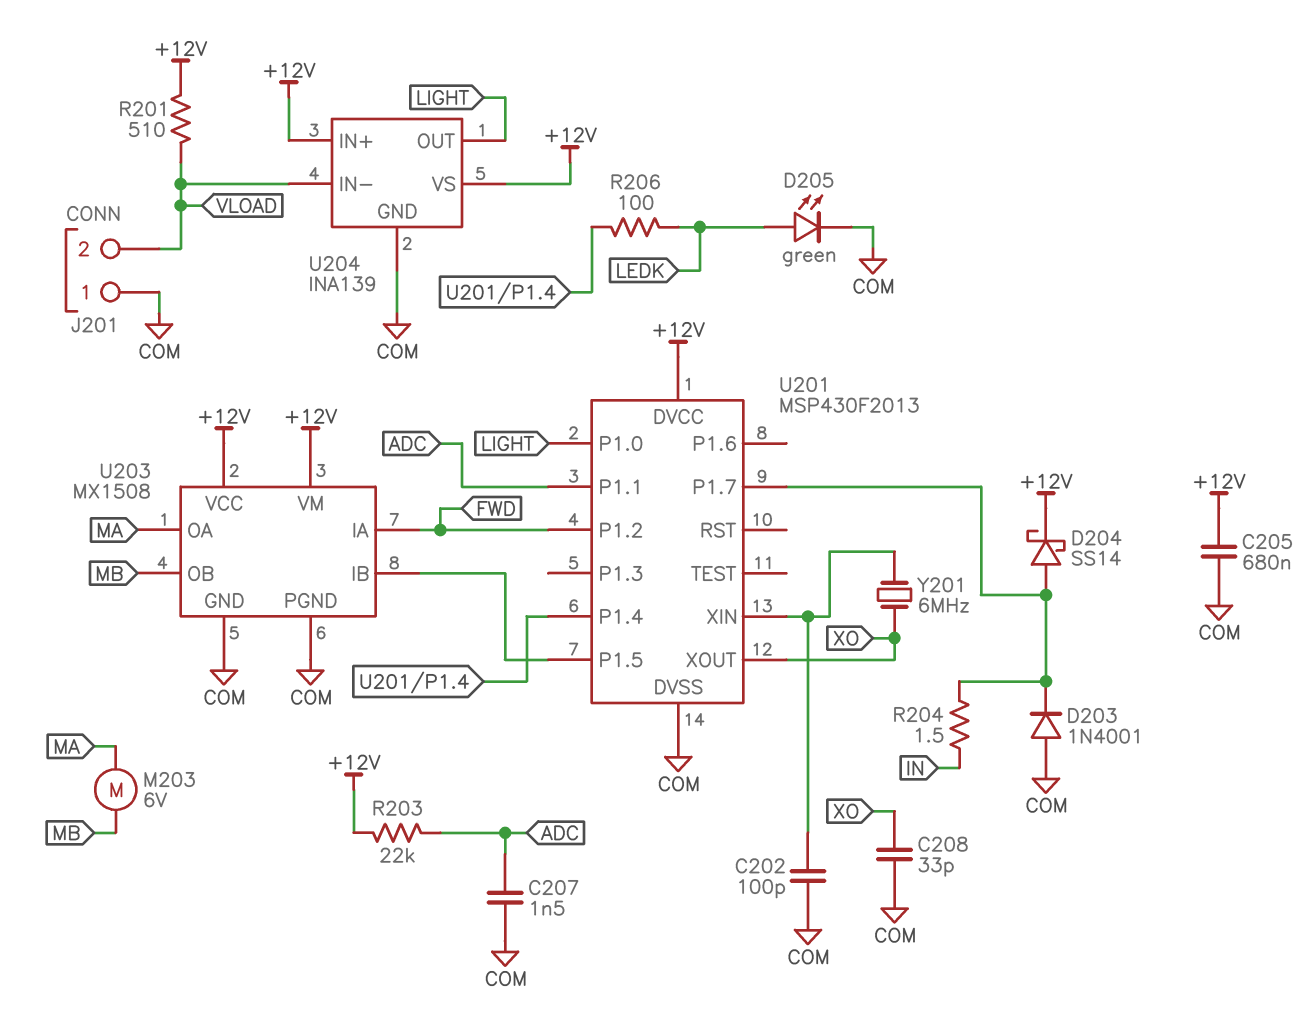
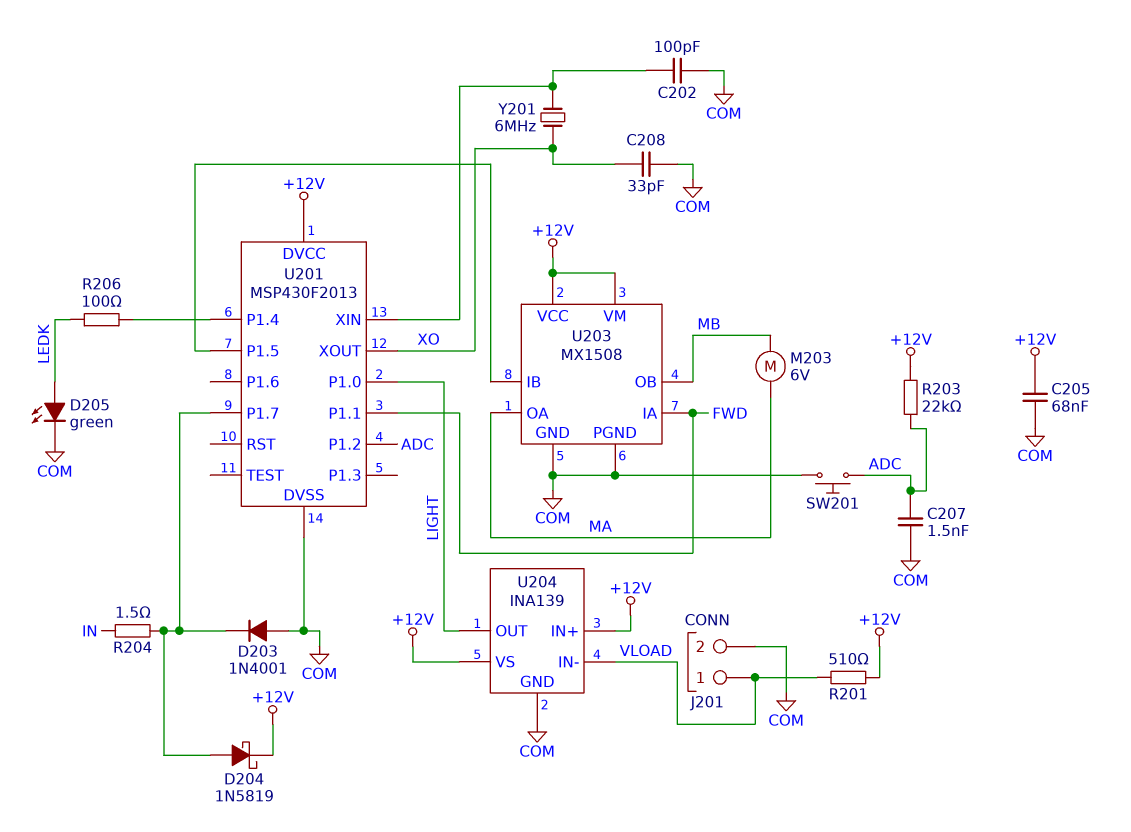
C205: 680nF (+12V, COM) -> 68nF (+12V, COM)
D204: schottky SS14 (A U201/P1.7, K +12V) -> schottky 1N5819 (A U201/P1.7, K +12V)
J201 pin 1: COM -> VLOAD
J201 pin 2: VLOAD -> COM
SW201: none -> button (ADC, COM)
U201 pin P1.1: ADC -> FWD
U201 pin P1.2: FWD -> ADC

